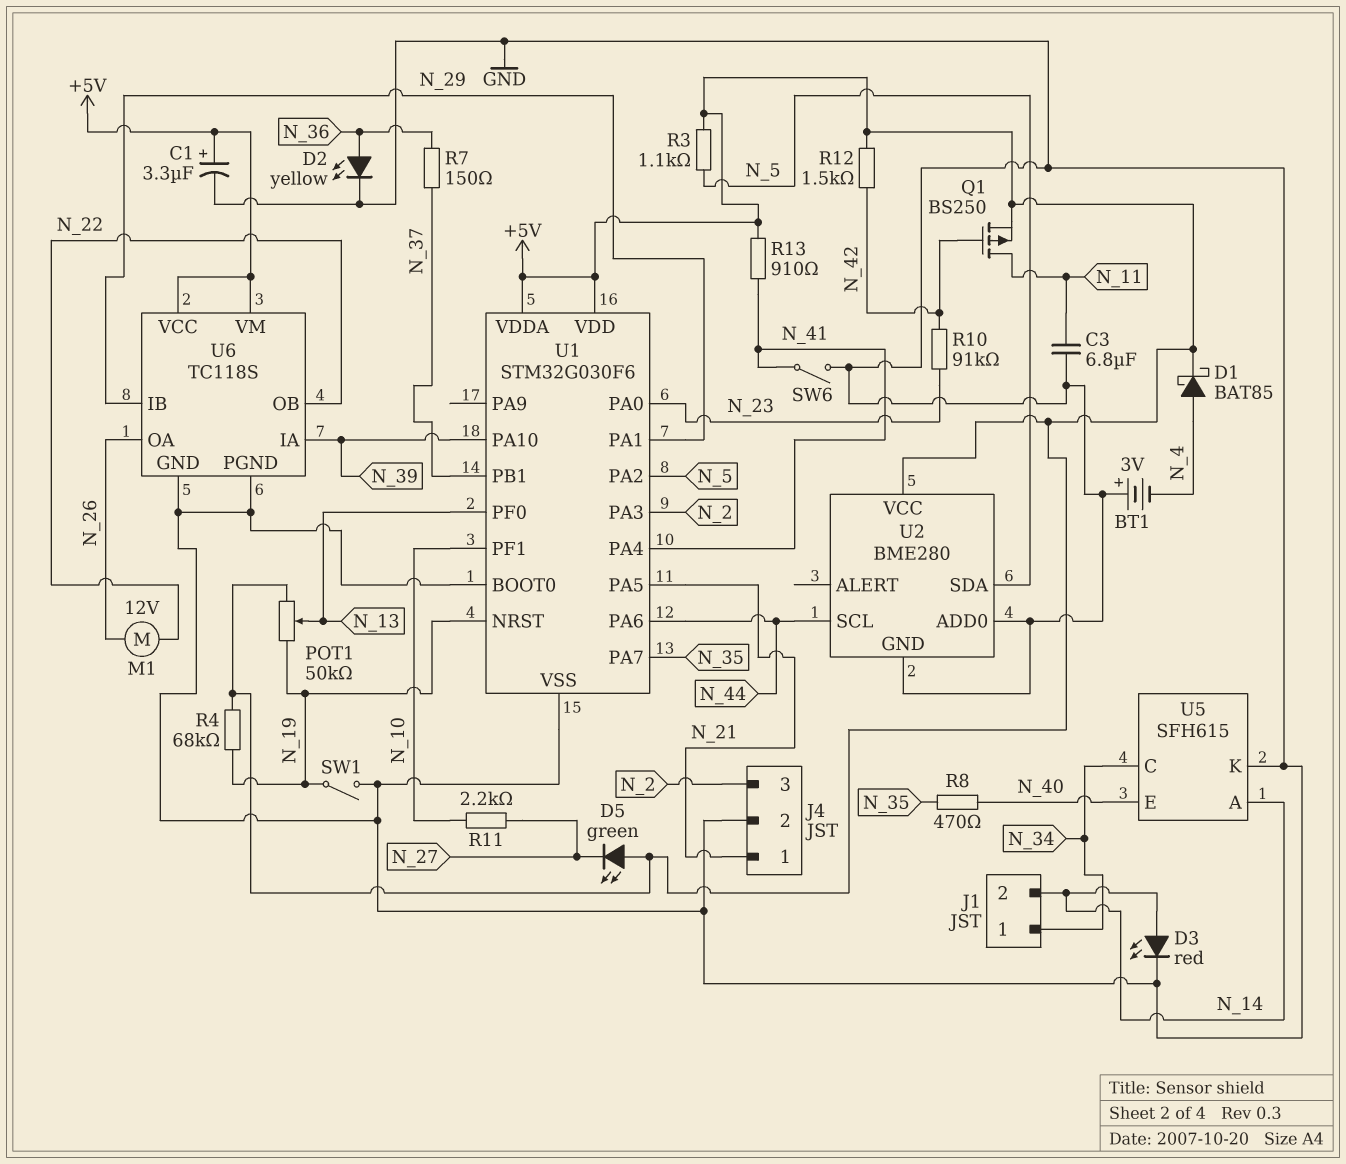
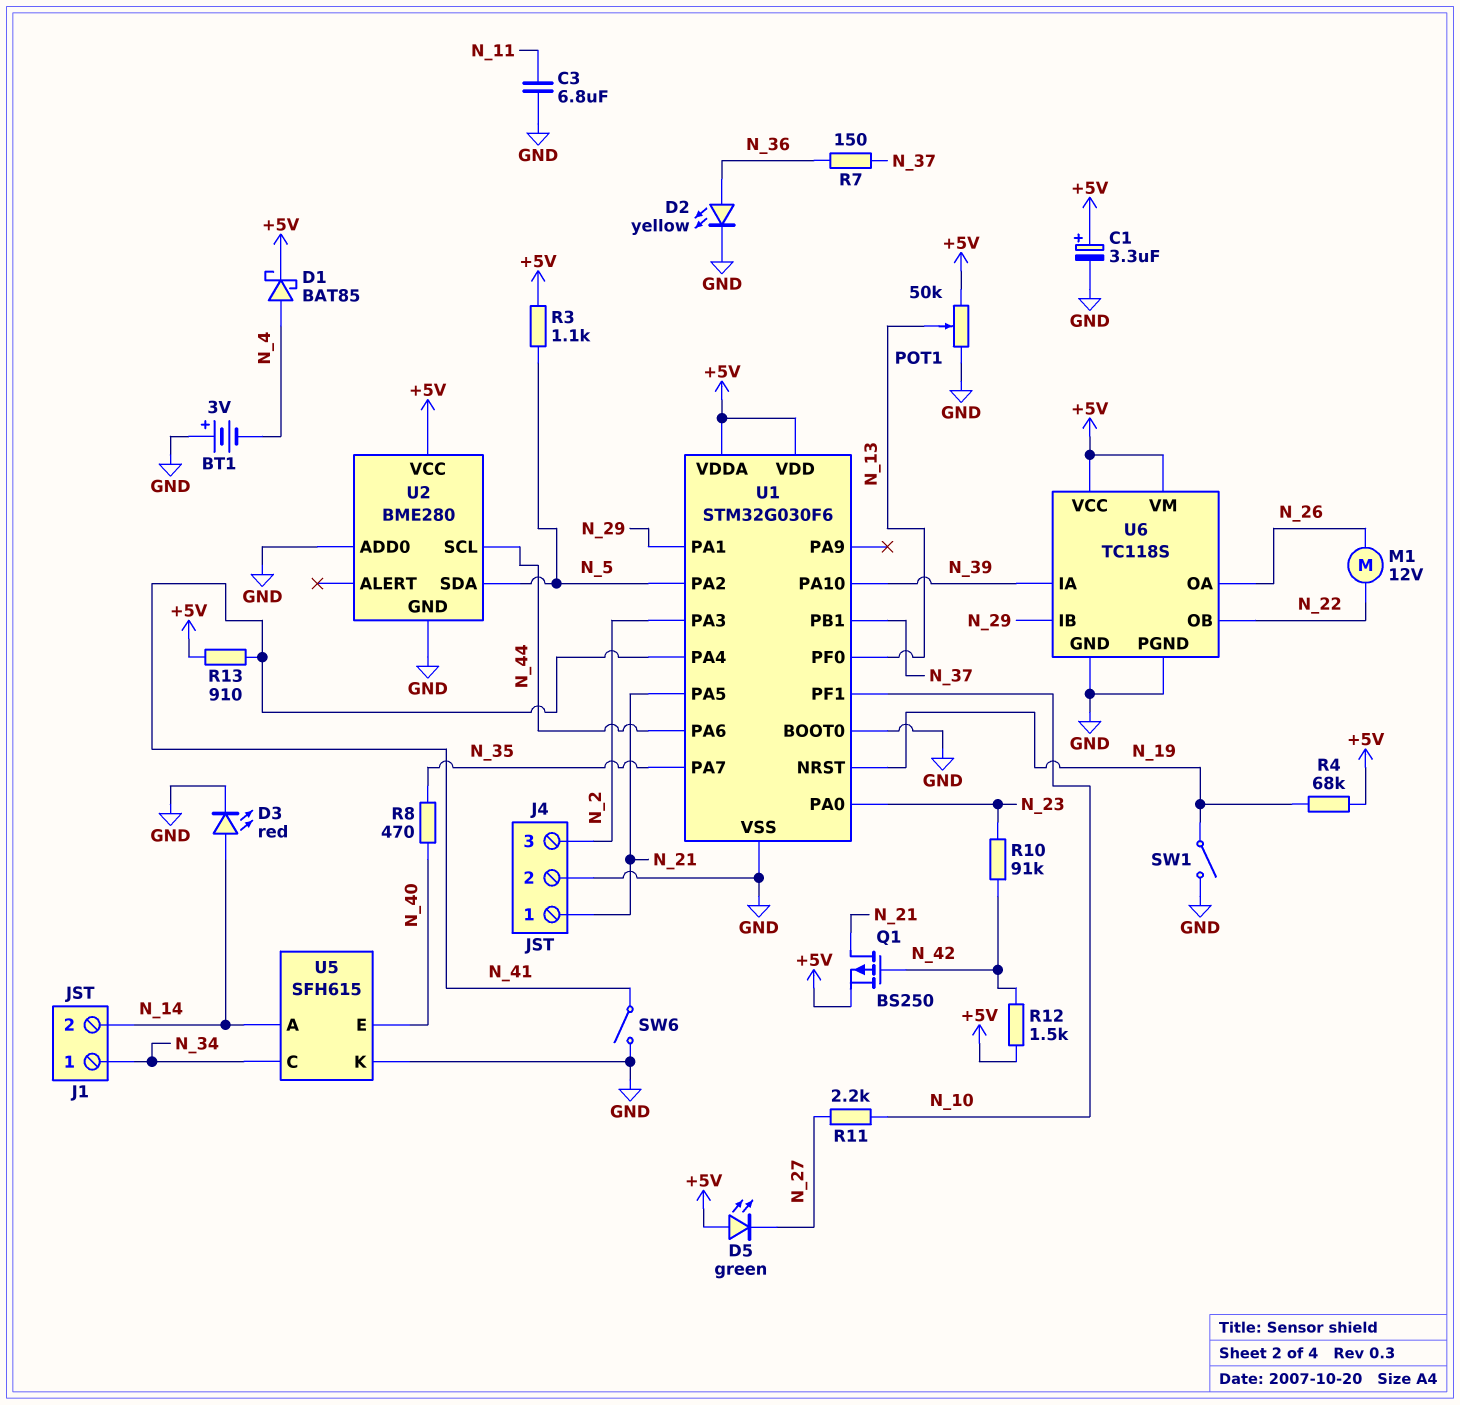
POT1: 50k (+5V, N_19, wiper N_13) -> 50k (+5V, GND, wiper N_13)
Q1: PMOS BS250 (G N_42, D N_11, S +5V) -> PMOS BS250 (G N_42, D N_21, S +5V)

